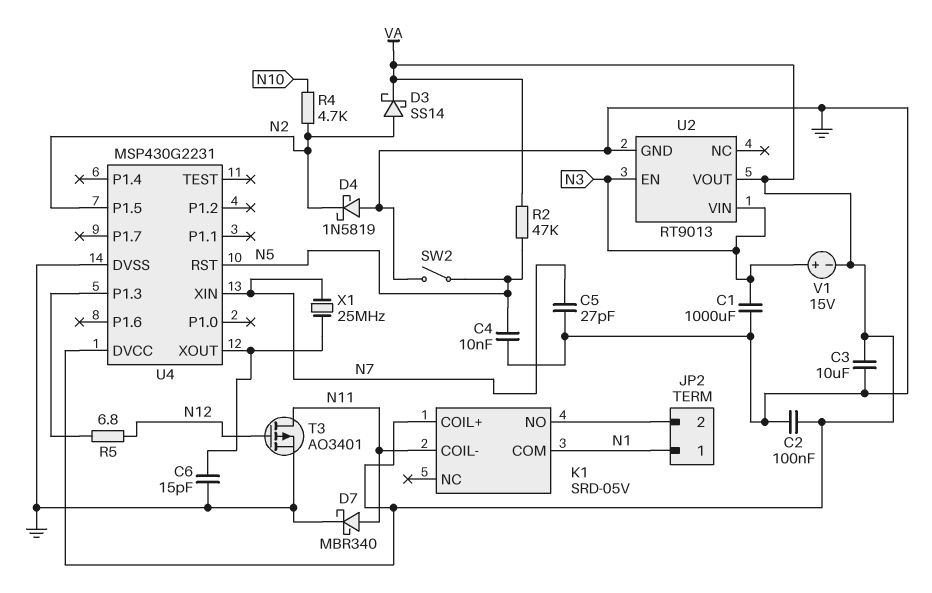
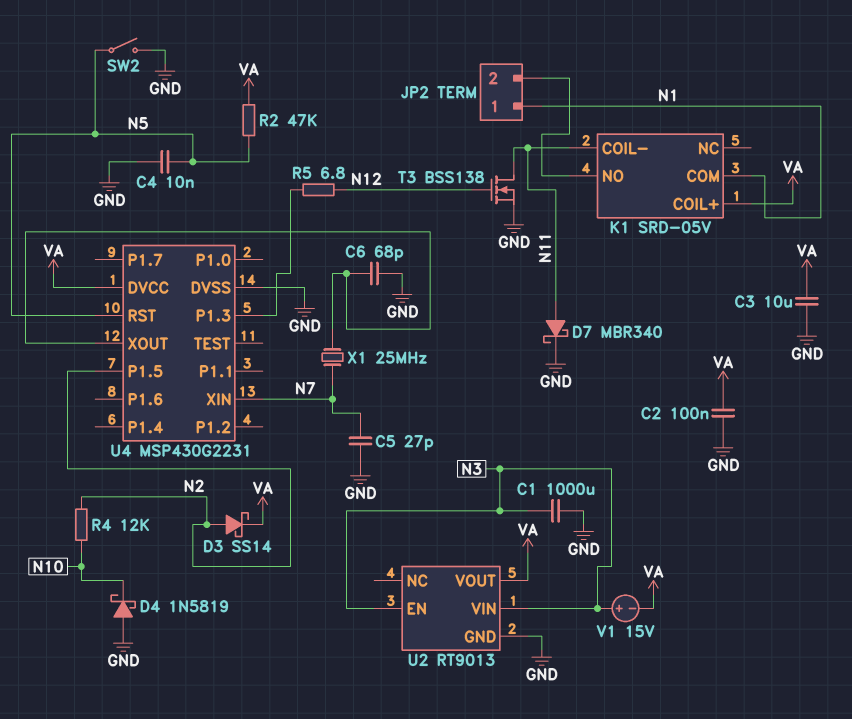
C6: 15pF (GND, U4/XOUT) -> 68pF (GND, U4/XOUT)
D4: schottky 1N5819 (A GND, K N2) -> schottky 1N5819 (A GND, K N10)
R4: 4.7k (N2, N10) -> 12k (N2, N10)
T3: PMOS AO3401 (G N12, D N11, S GND) -> NMOS BSS138 (G N12, D N11, S GND)

